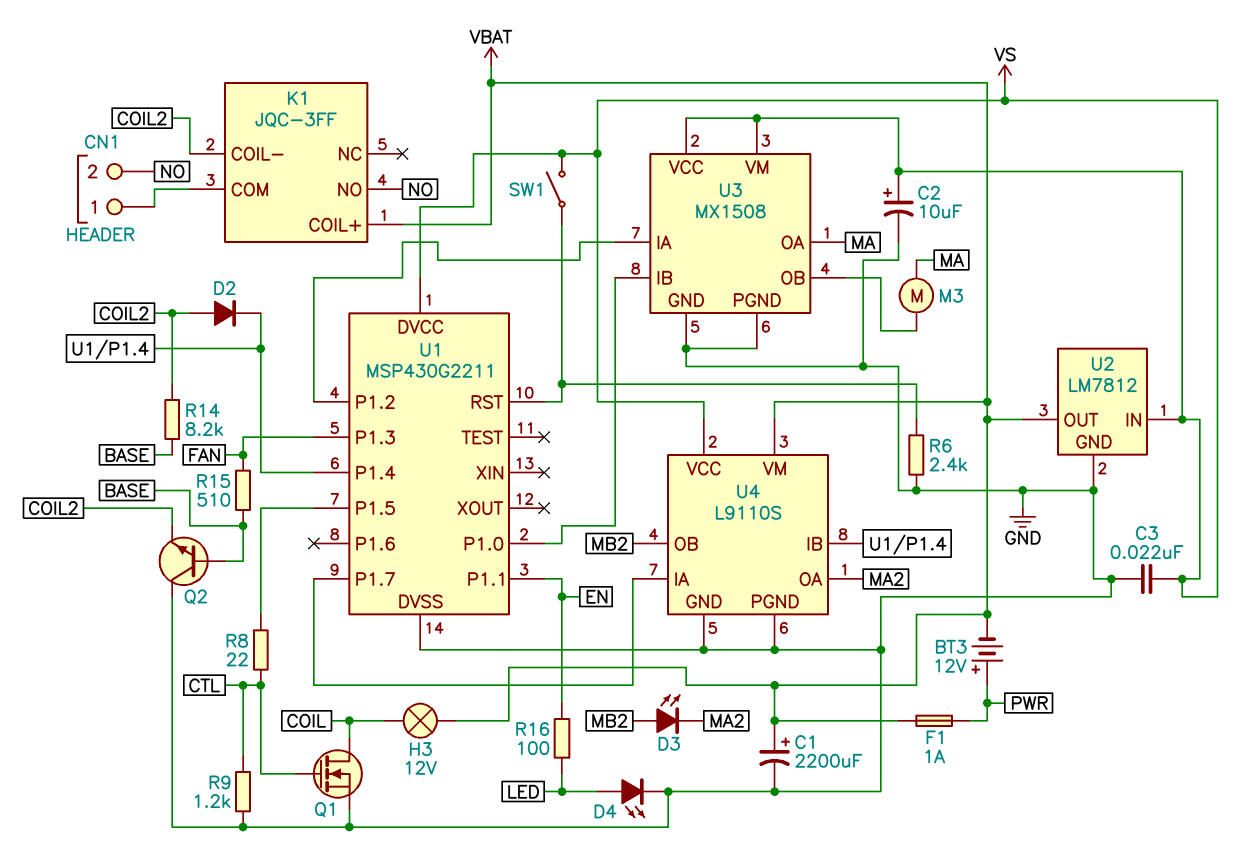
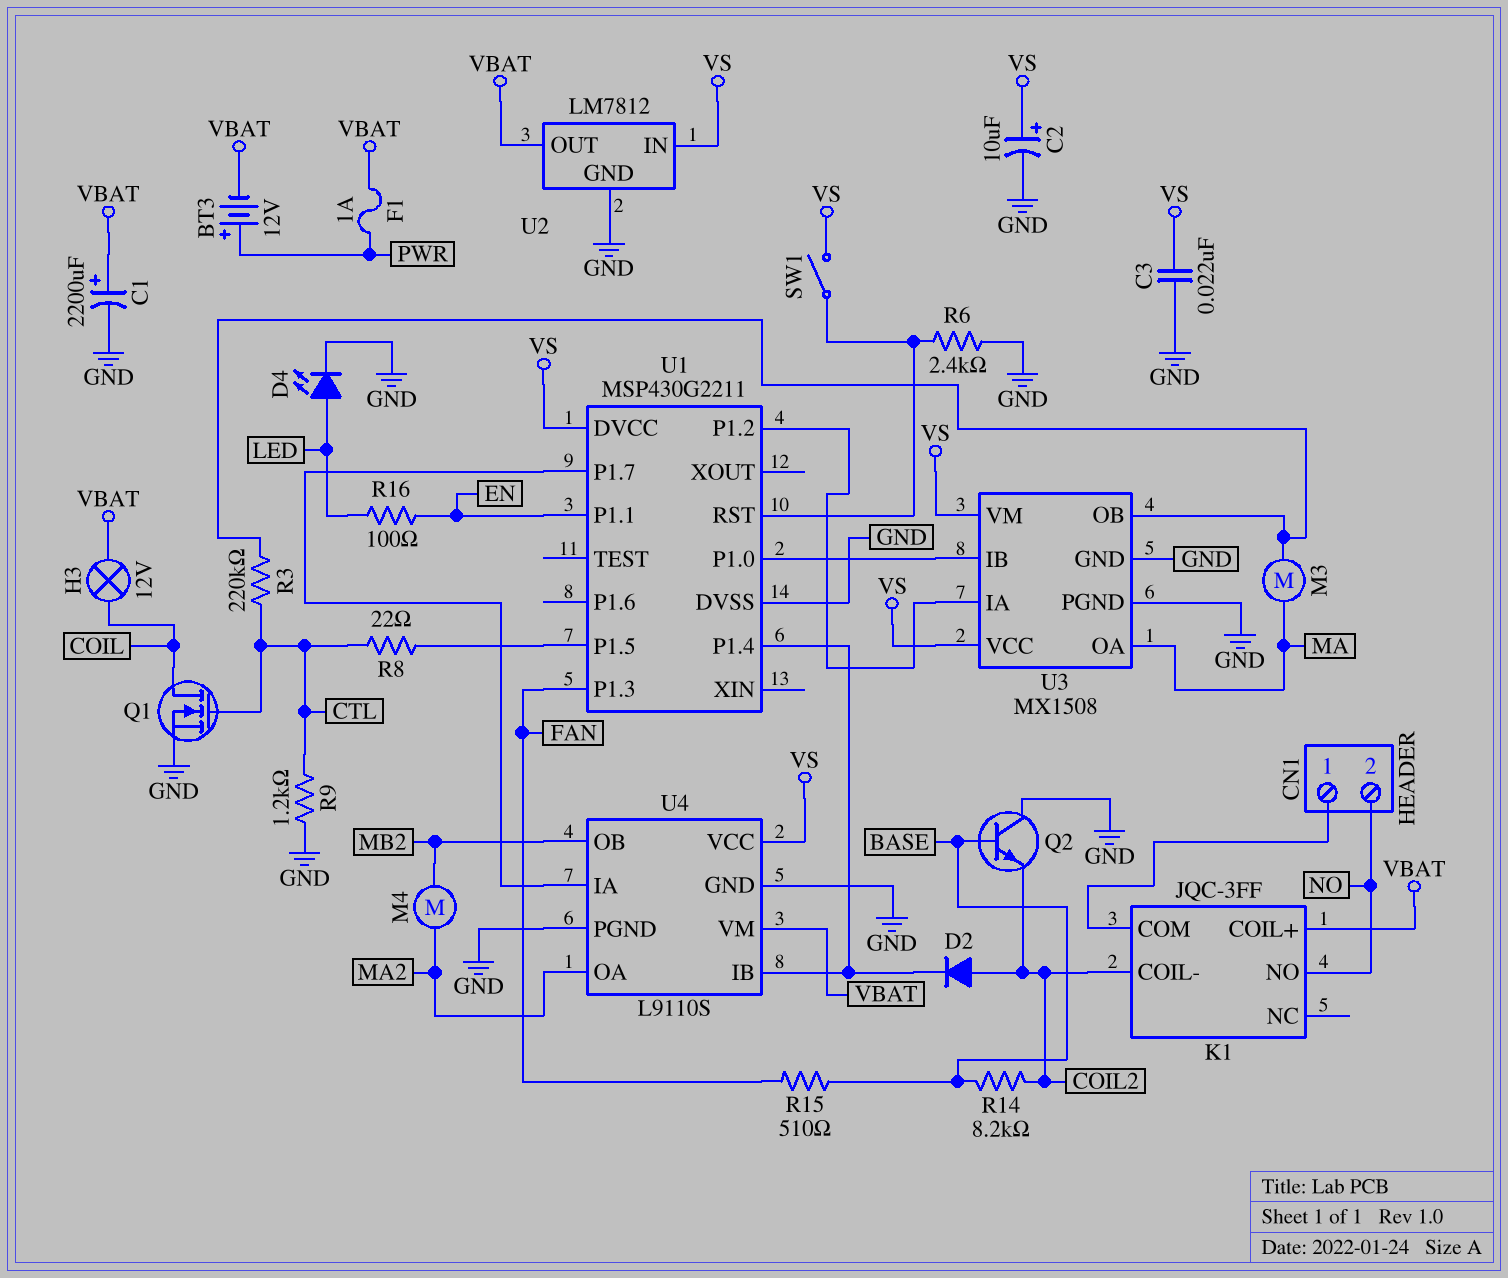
D3: LED (A MB2, K MA2) -> none
M4: none -> motor (MA2, MB2)
R3: none -> 220k (CTL, U3/OB)

